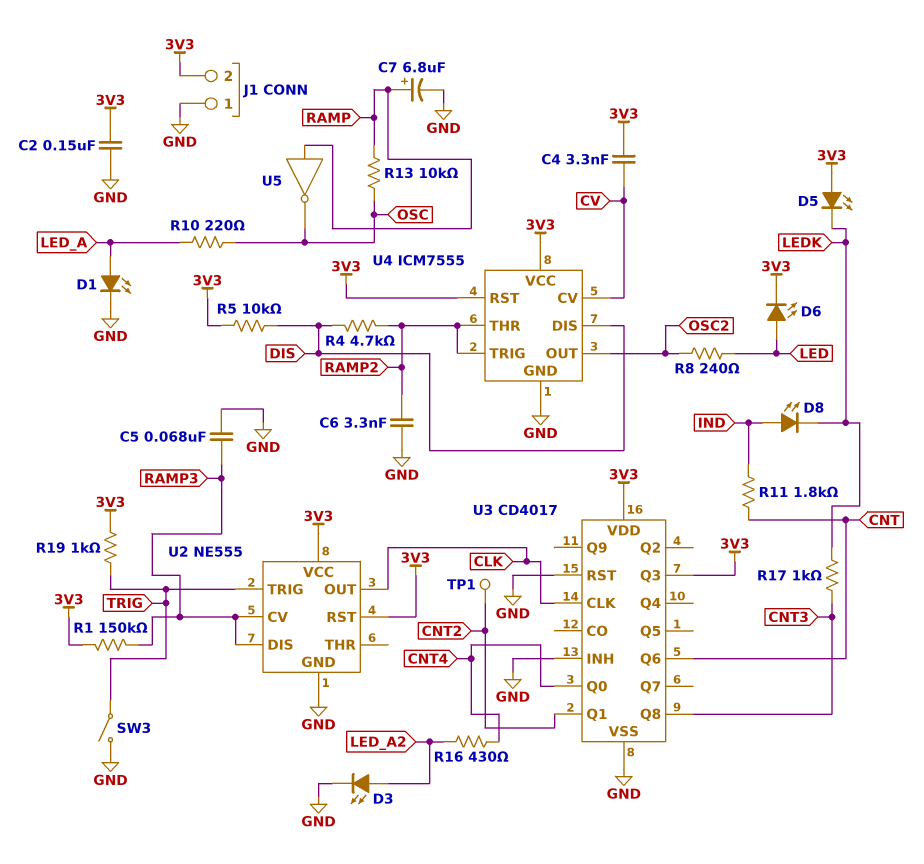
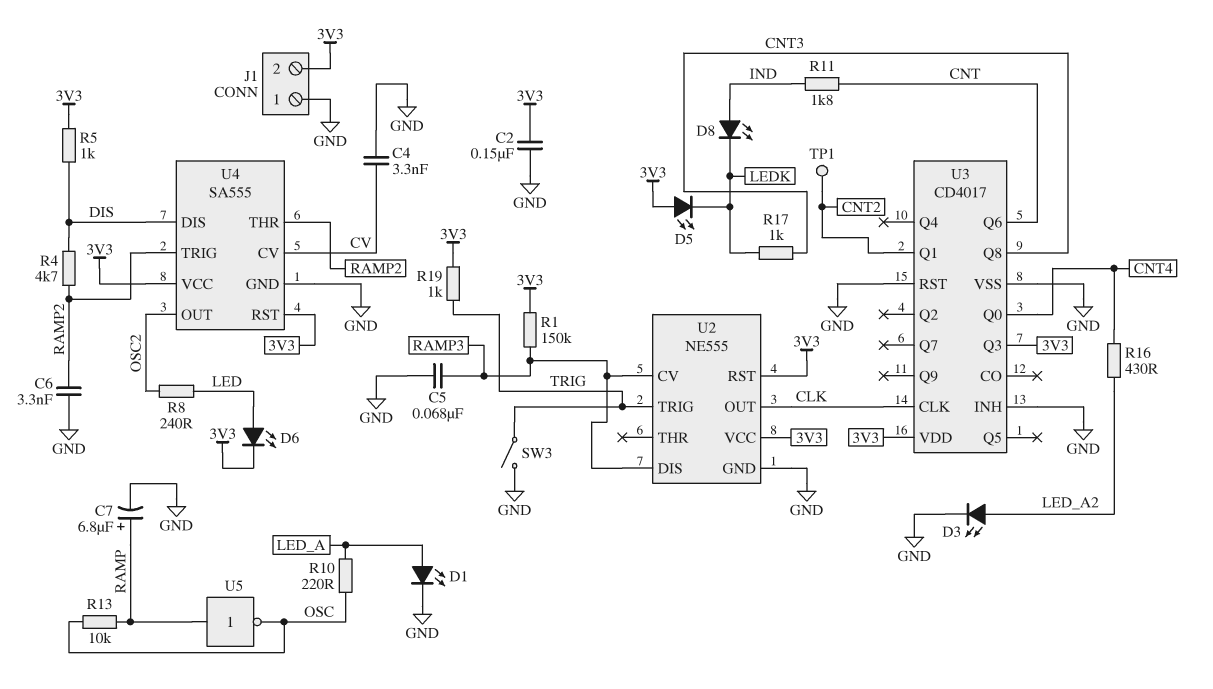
C4: 3.3nF (3V3, CV) -> 3.3nF (CV, GND)
R5: 10k (3V3, DIS) -> 1k (3V3, DIS)
U4: ICM7555 -> SA555

